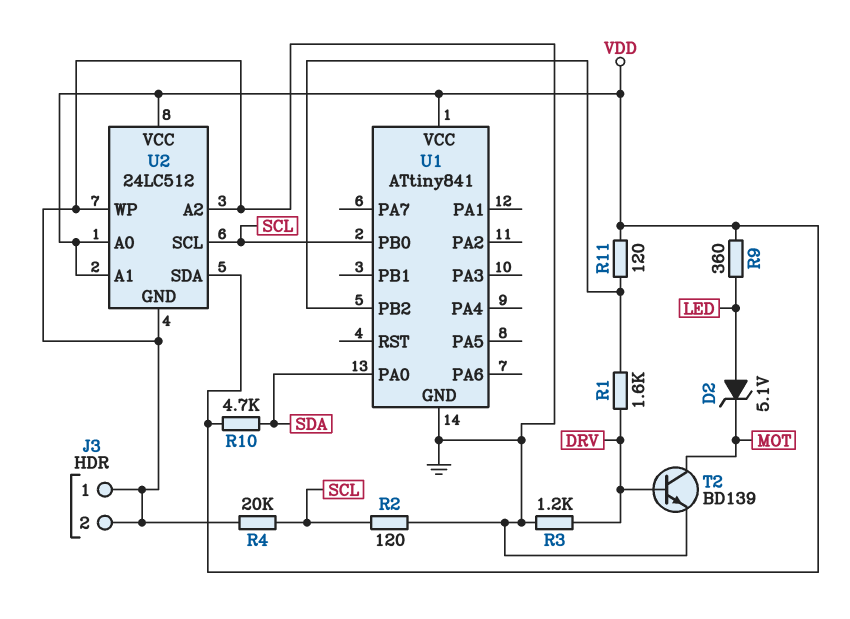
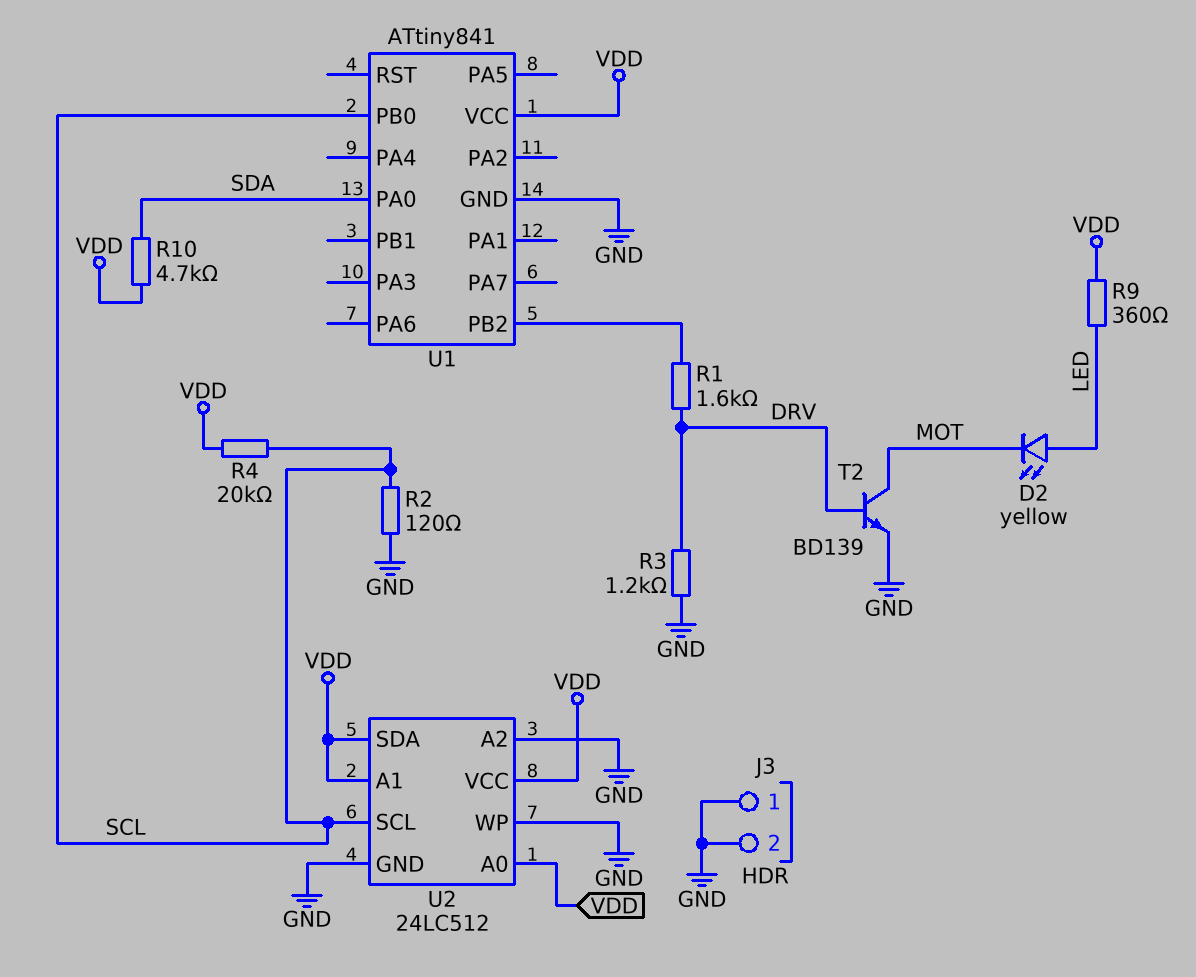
D2: zener 5.1V (A LED, K MOT) -> LED yellow (A LED, K MOT)
R4: 20k (GND, SCL) -> 20k (SCL, VDD)
R11: 120 (U1/PB2, VDD) -> none

